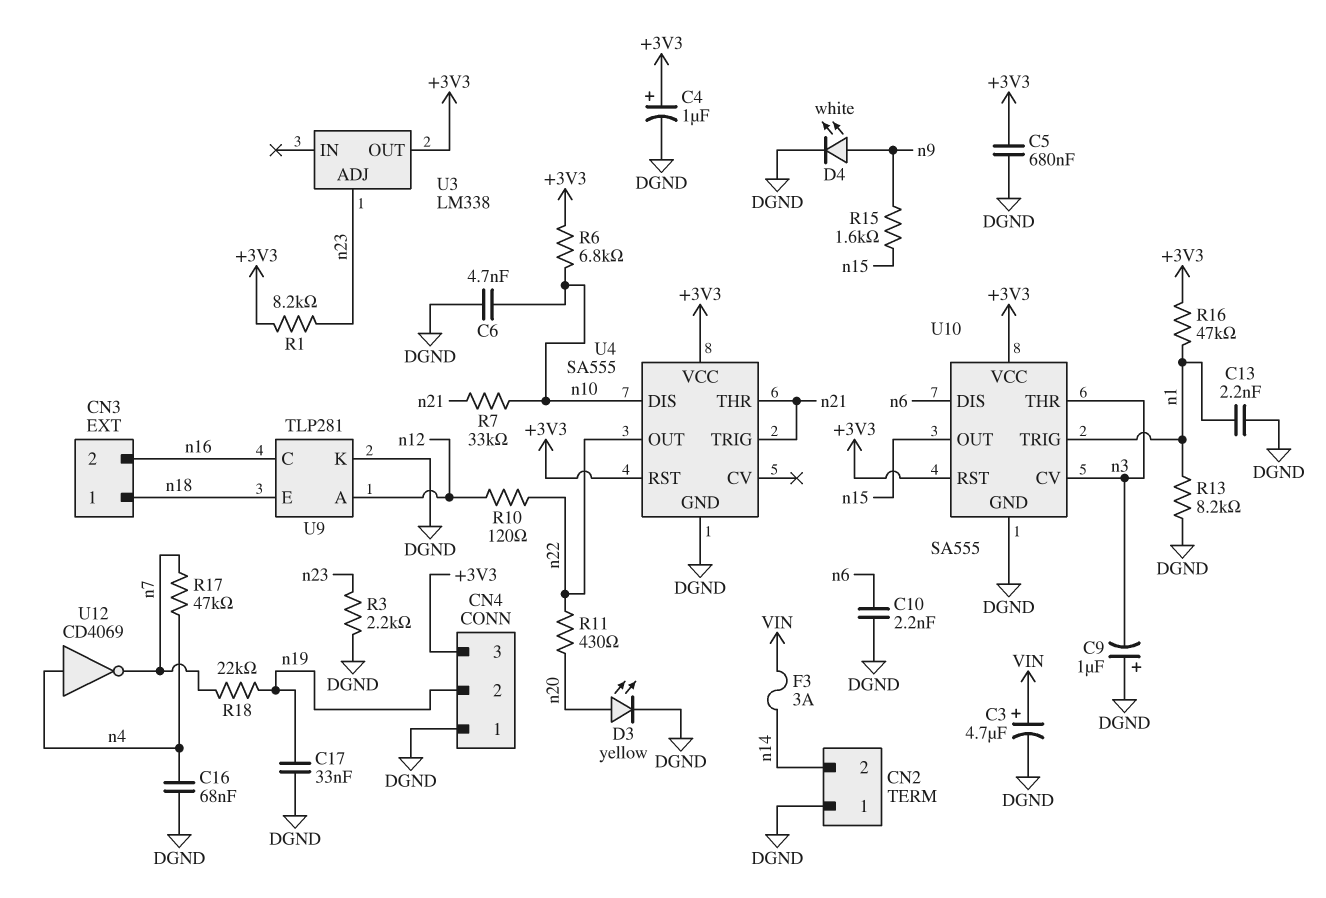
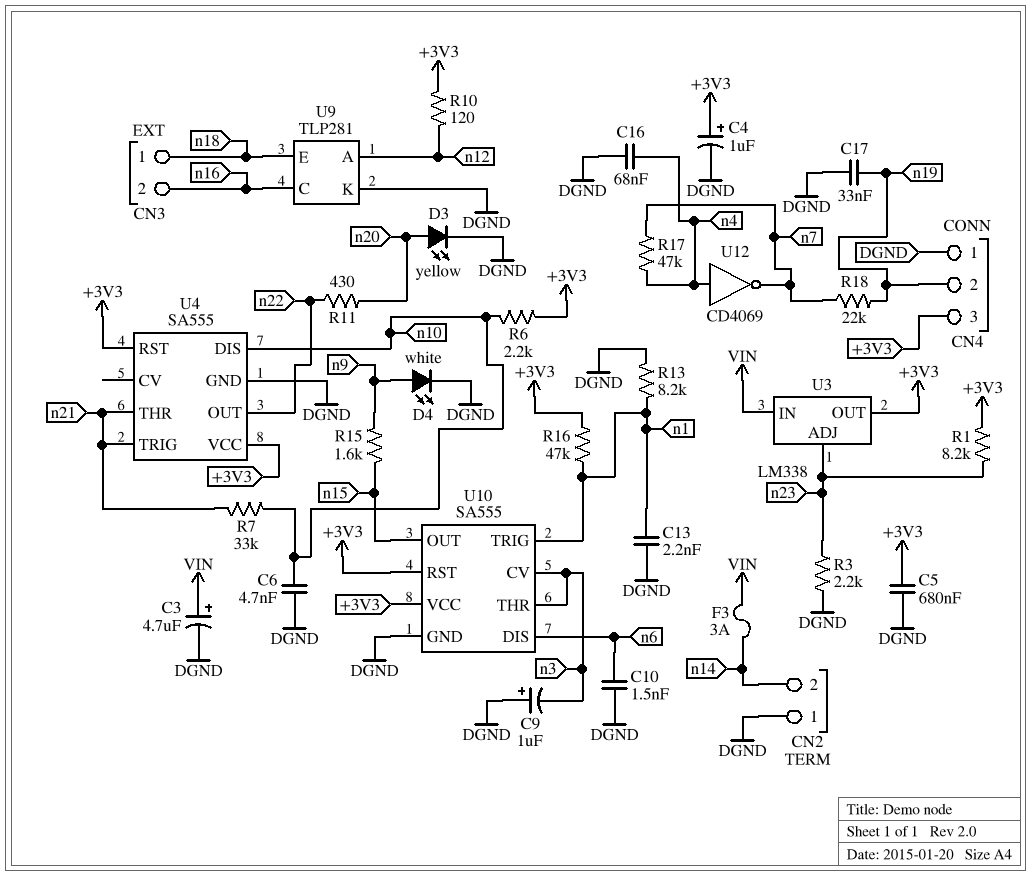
C10: 2.2nF (DGND, n6) -> 1.5nF (DGND, n6)
R6: 6.8k (+3V3, n10) -> 2.2k (+3V3, n10)
R10: 120 (n12, n22) -> 120 (+3V3, n12)
U3 pin IN: none -> VIN

